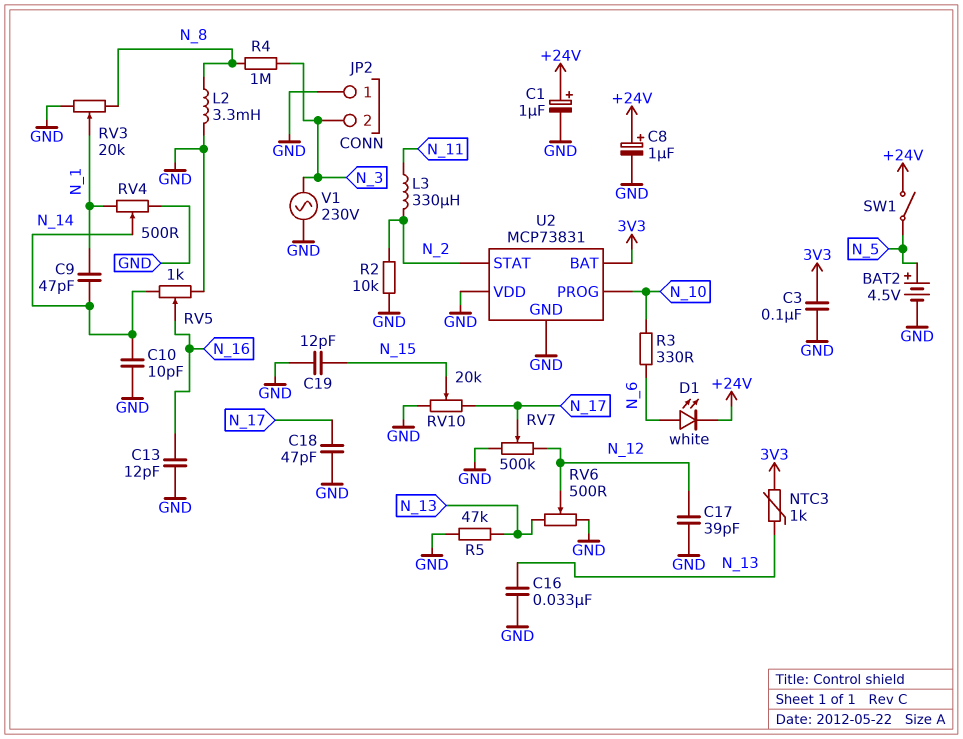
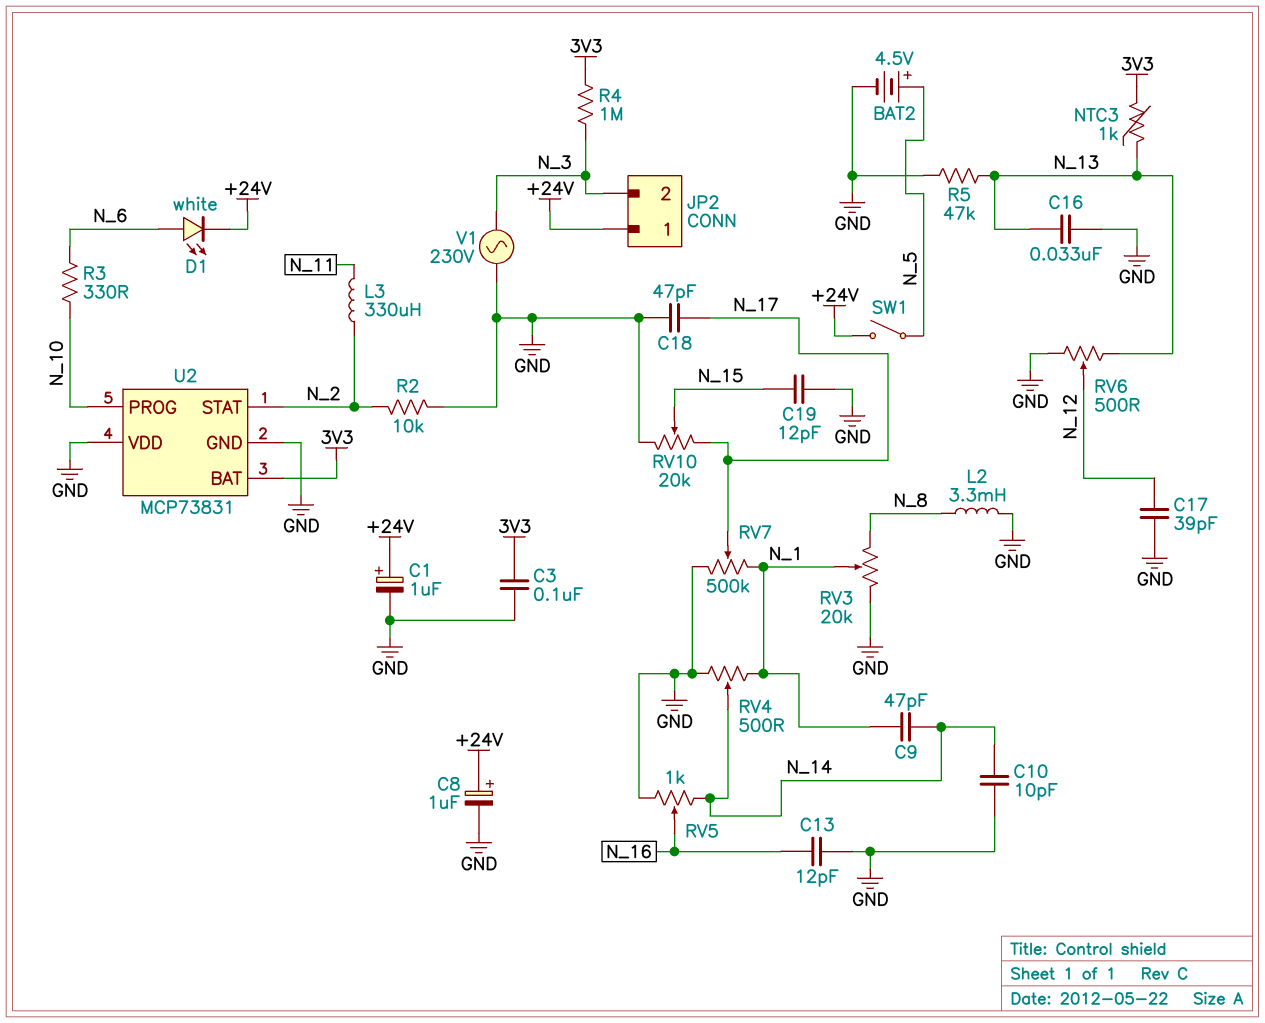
JP2 pin 1: GND -> +24V
R4: 1M (N_3, N_8) -> 1M (3V3, N_3)
RV7: 500k (GND, N_12, wiper N_17) -> 500k (GND, N_1, wiper N_17)

